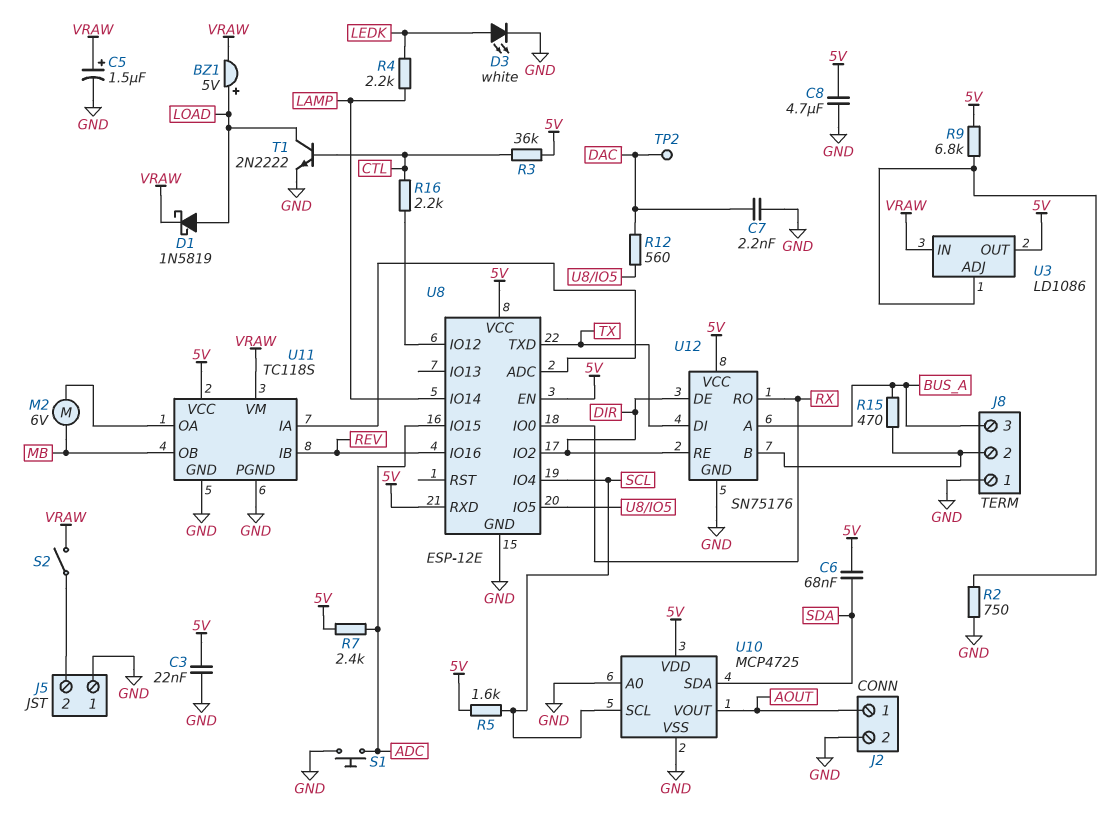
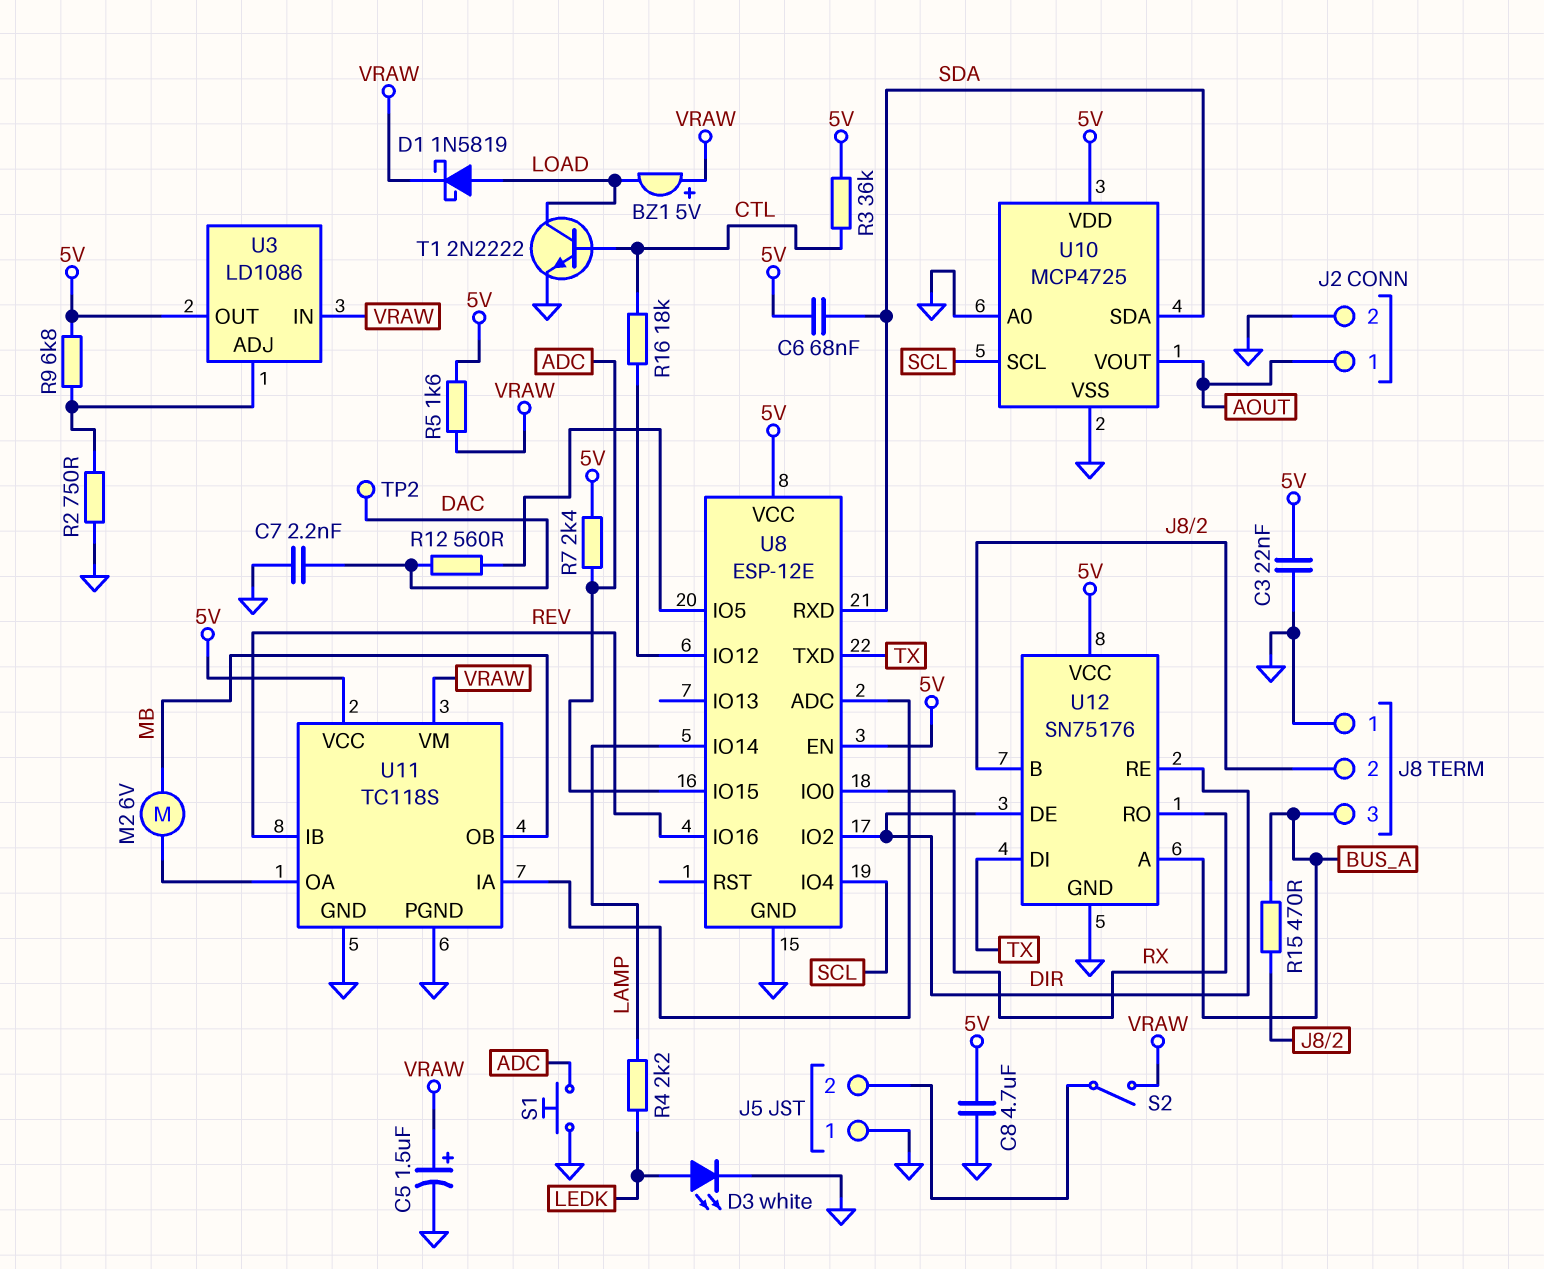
BZ1: buzzer 5V (plus LOAD, minus VRAW) -> buzzer 5V (plus VRAW, minus LOAD)
R5: 1.6k (5V, SCL) -> 1.6k (5V, VRAW)
R16: 2.2k (CTL, U8/IO12) -> 18k (CTL, U8/IO12)
U8 pin RXD: 5V -> SDA

